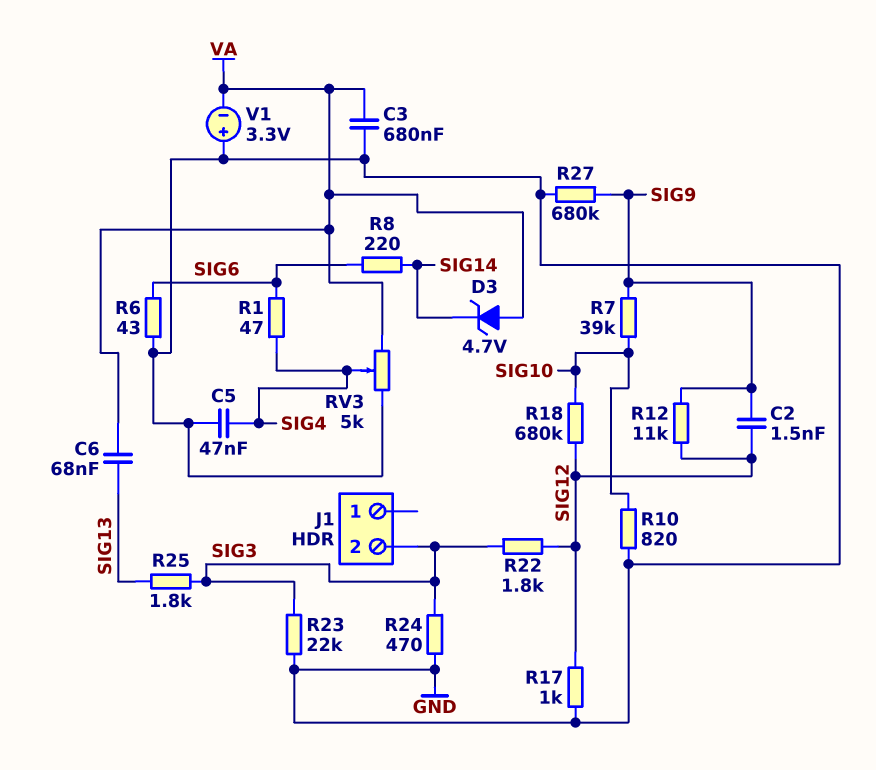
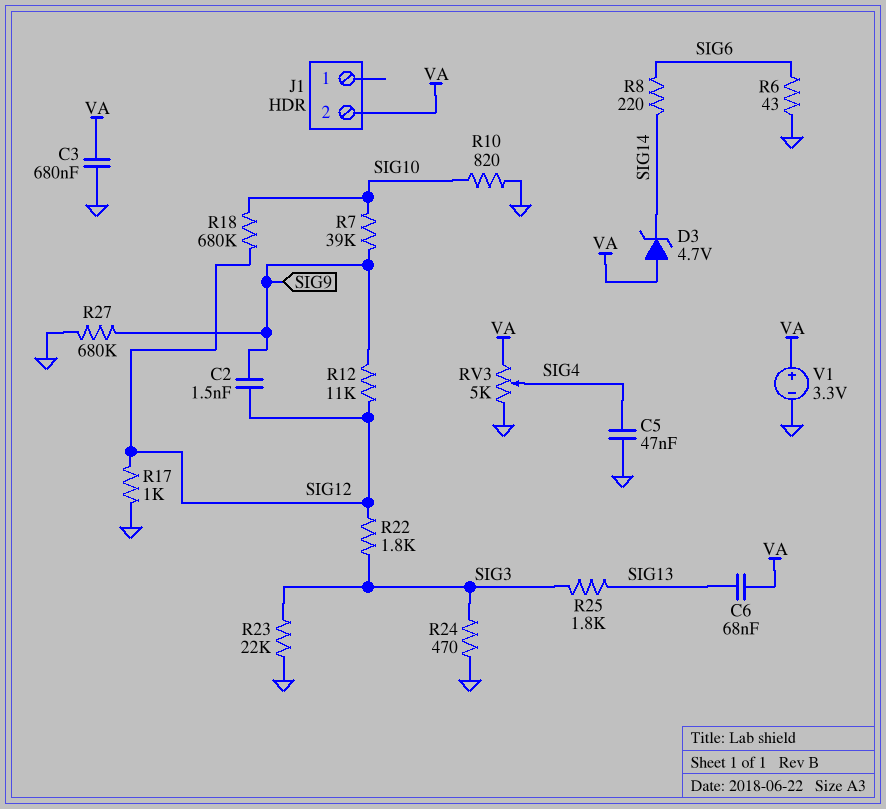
J1 pin 2: SIG3 -> VA
R1: 47 (SIG4, SIG6) -> none
V1: 3.3V (plus GND, minus VA) -> 3.3V (plus VA, minus GND)

